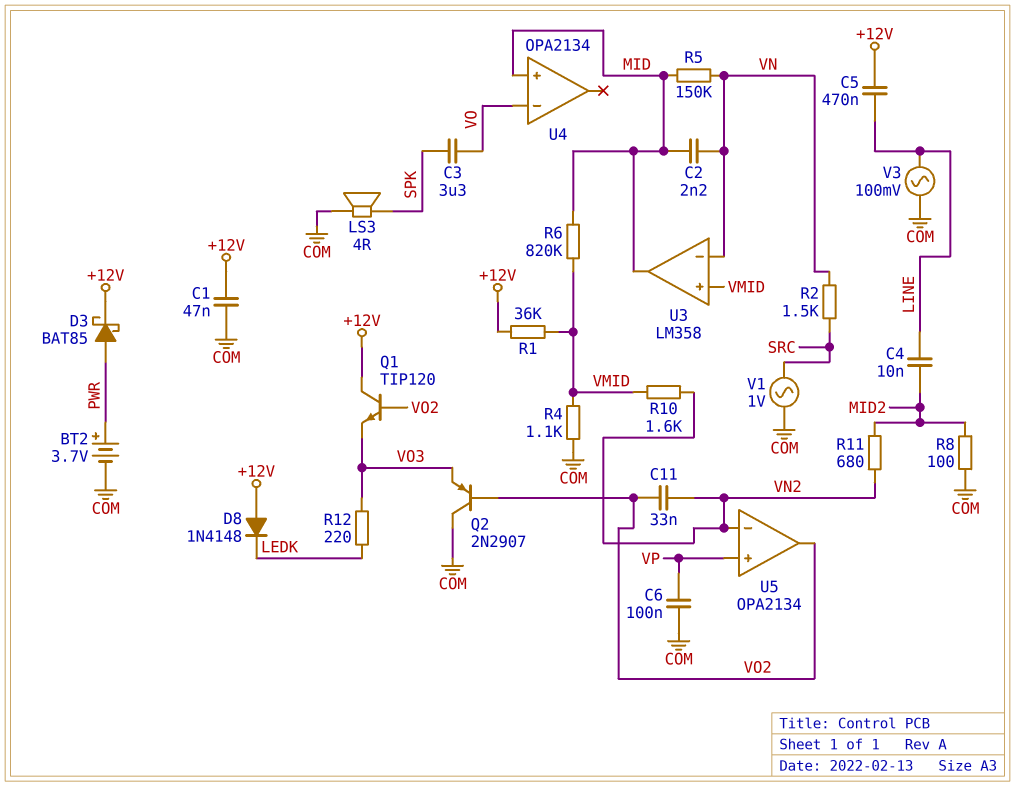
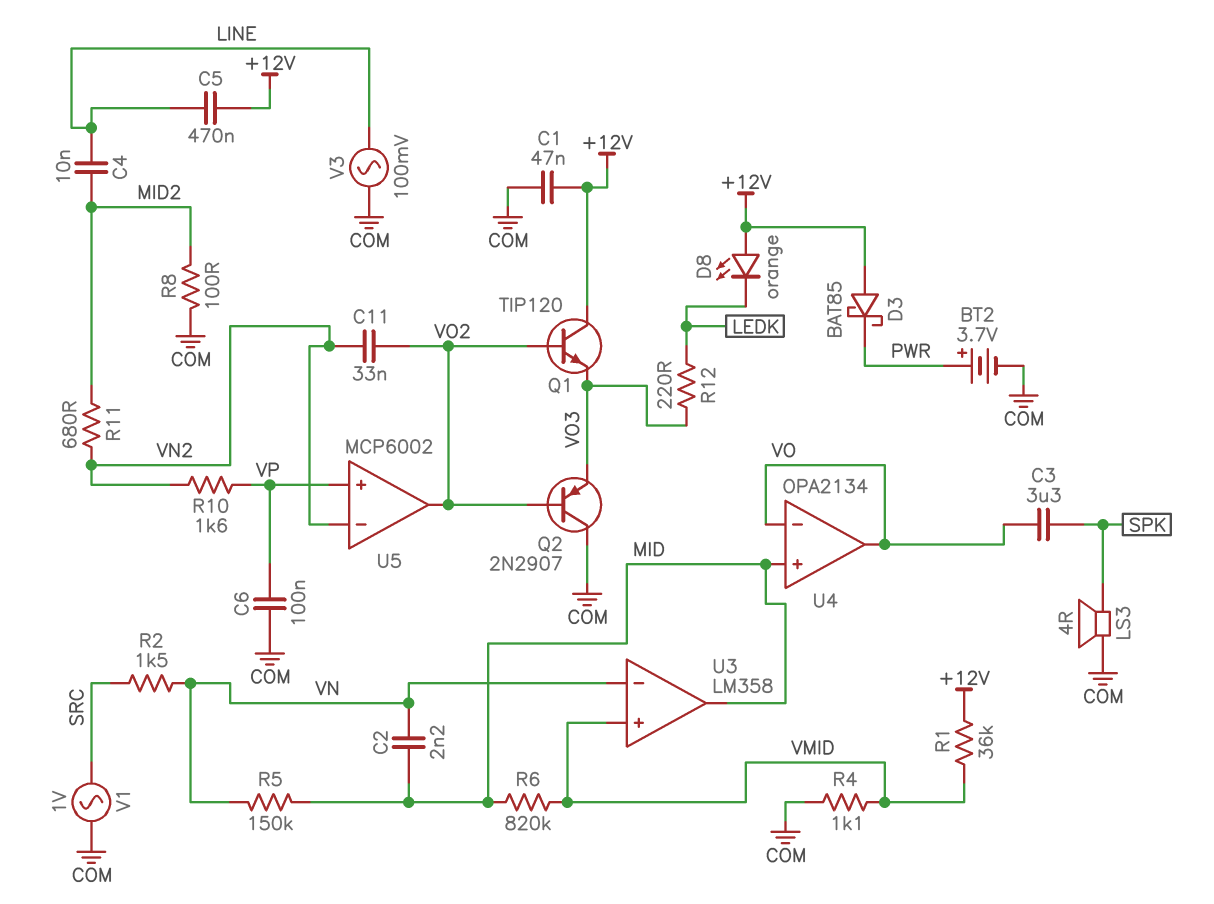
D3: schottky BAT85 (A PWR, K +12V) -> schottky BAT85 (A +12V, K PWR)
D8: diode 1N4148 (A +12V, K LEDK) -> LED orange (A +12V, K LEDK)
R10: 1.6k (VMID, VN2) -> 1.6k (VN2, VP)
U4 pin out: none -> VO
U5: OPA2134 -> MCP6002

